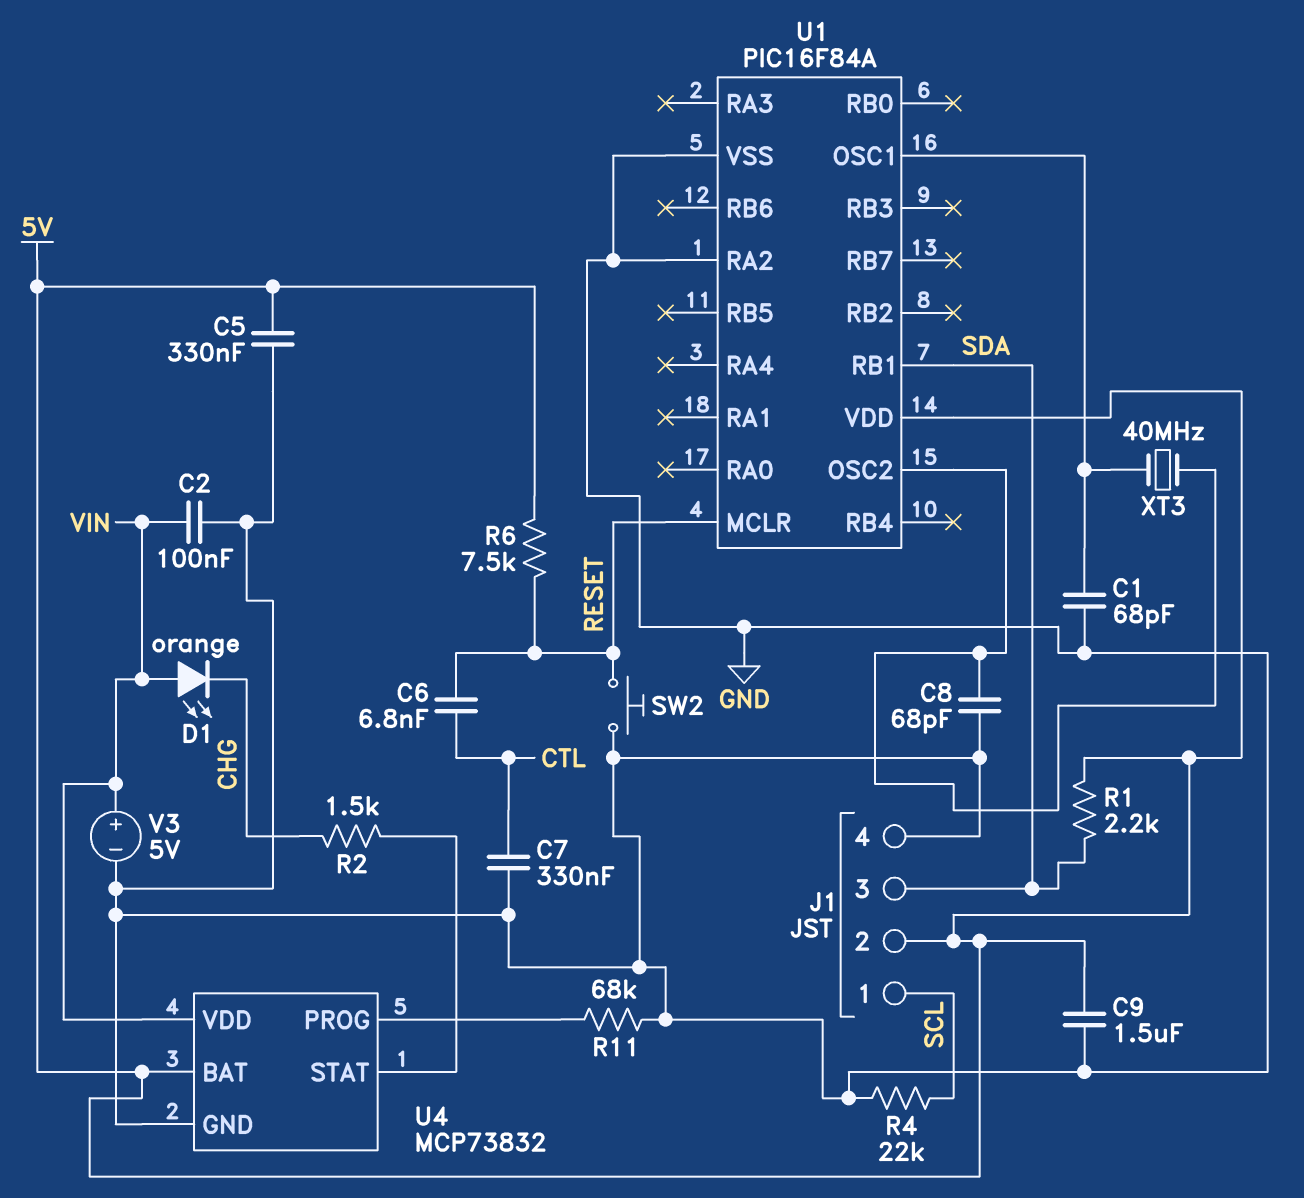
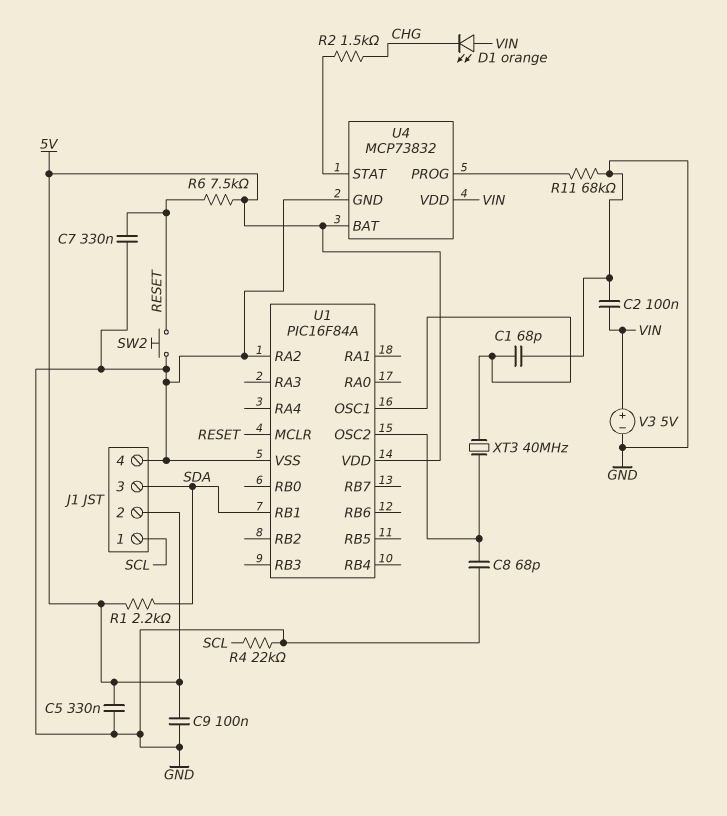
C6: 6.8nF (CTL, RESET) -> none
C7: 330nF (CTL, GND) -> 330nF (GND, RESET)
C9: 1.5uF (5V, GND) -> 100nF (5V, GND)

